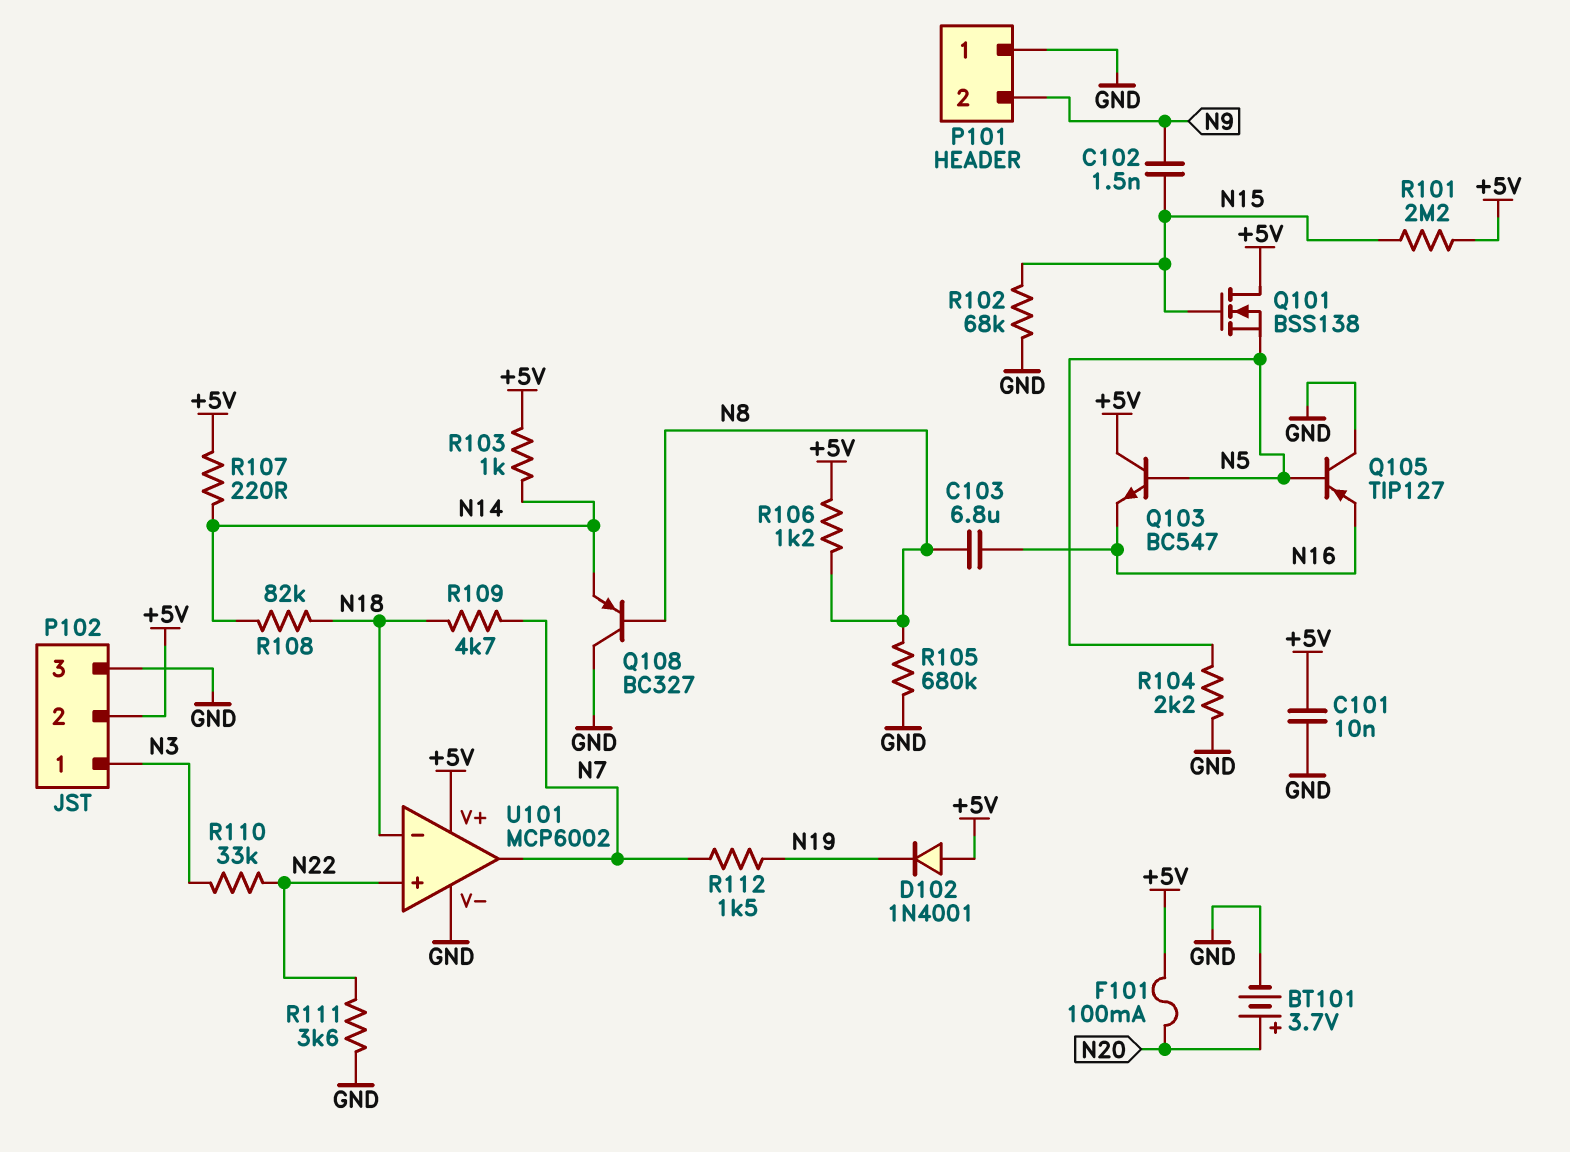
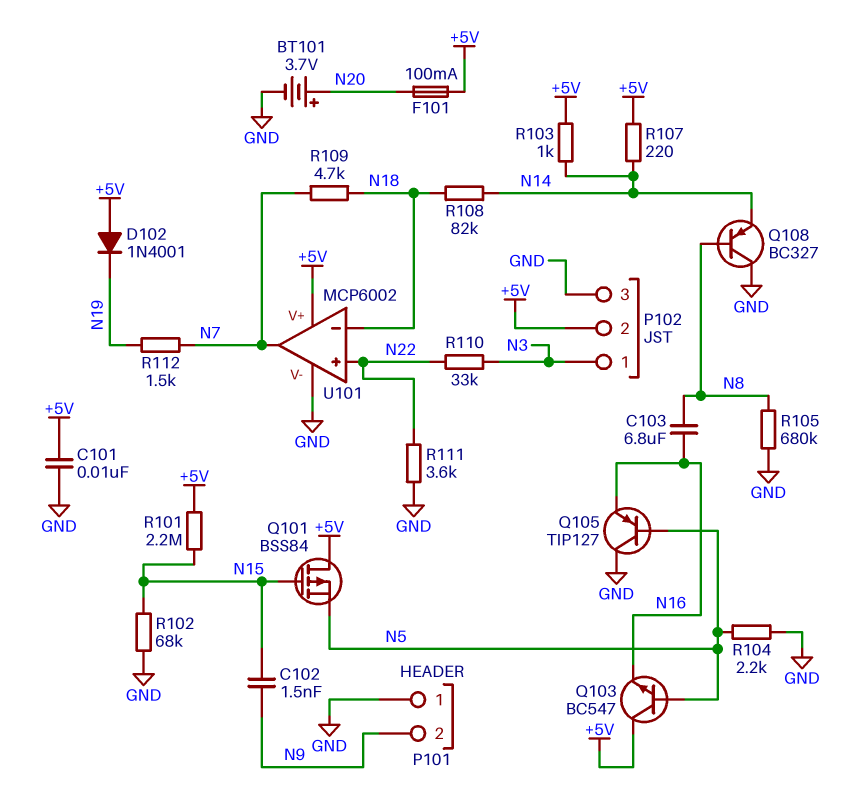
Q101: NMOS BSS138 (G N15, D +5V, S N5) -> PMOS BSS84 (G N15, D +5V, S N5)
R106: 1.2k (+5V, N8) -> none

